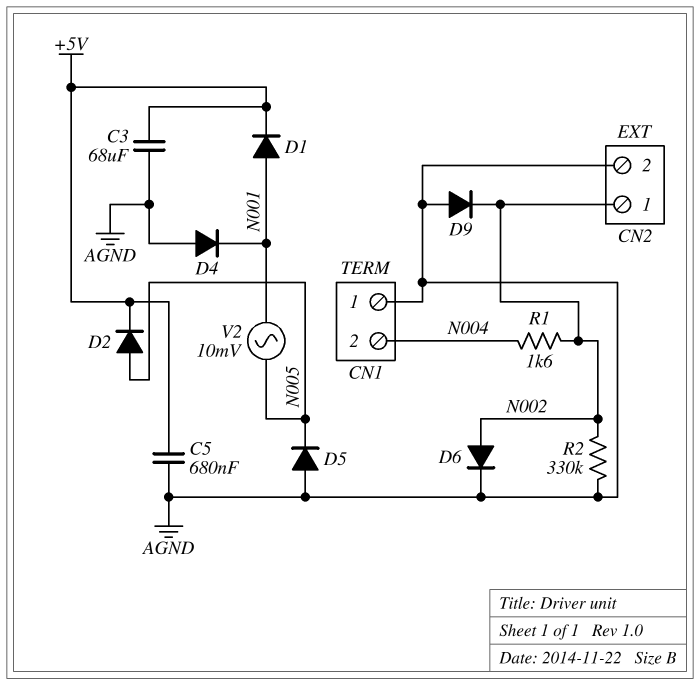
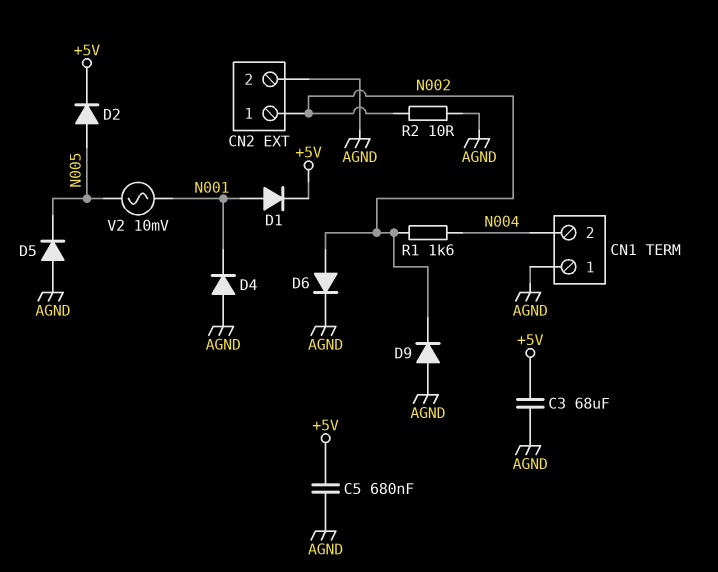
R2: 330k (AGND, N002) -> 10 (AGND, N002)

